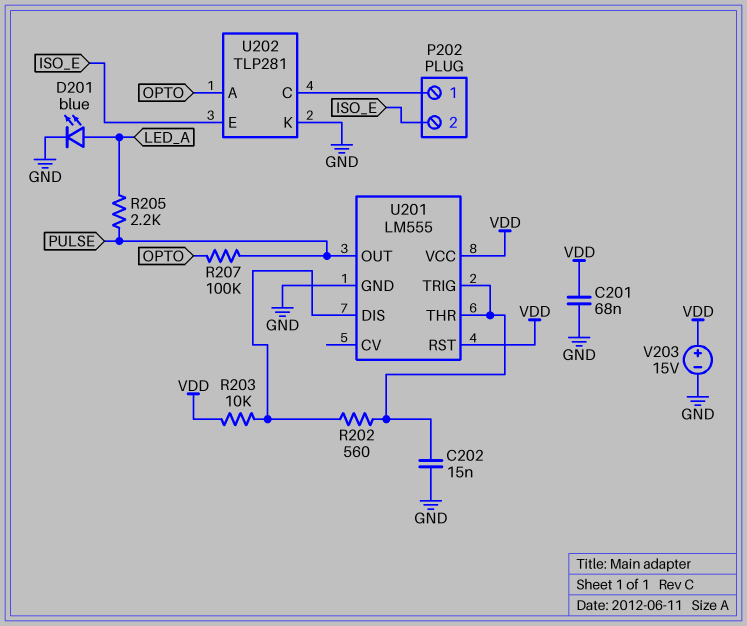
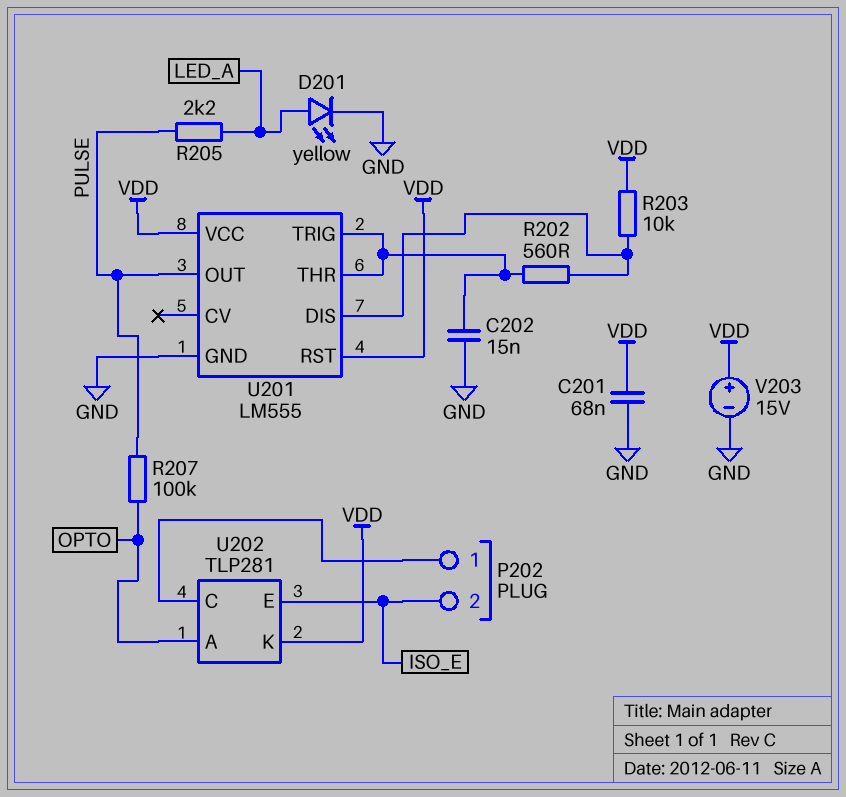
D201: LED blue (A LED_A, K GND) -> LED yellow (A LED_A, K GND)
U202 pin K: GND -> VDD

